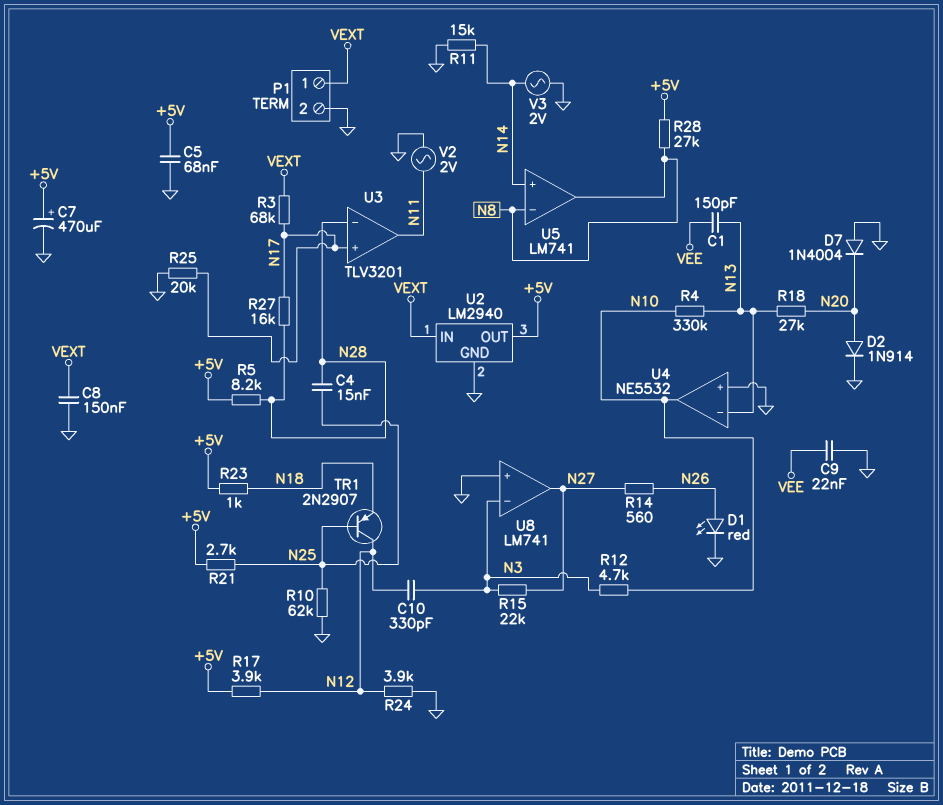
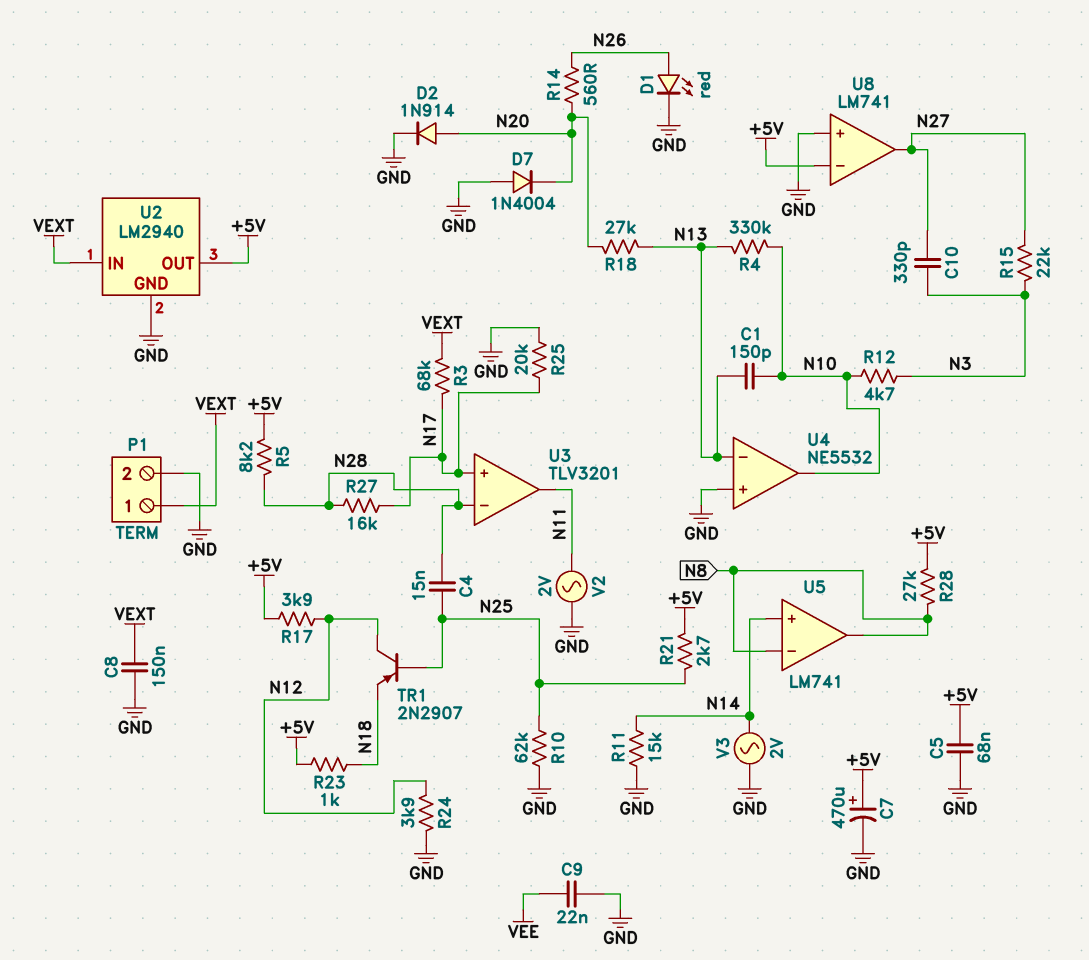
C1: 150pF (N13, VEE) -> 150pF (N10, N13)
C10: 330pF (N3, N12) -> 330pF (N3, N27)
R14: 560 (N26, N27) -> 560 (N20, N26)
U8 pin in-: N3 -> +5V

